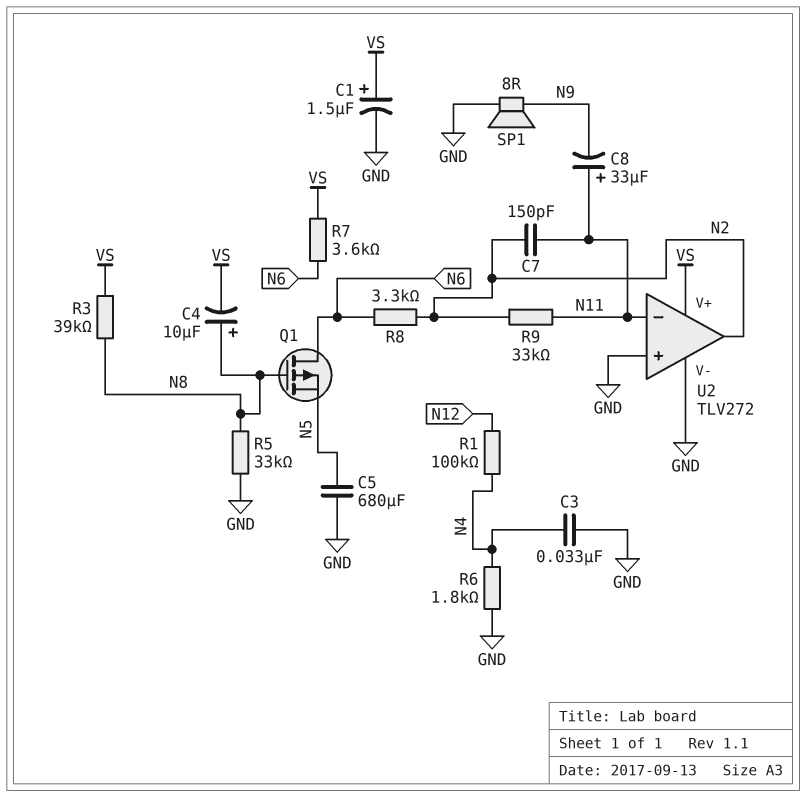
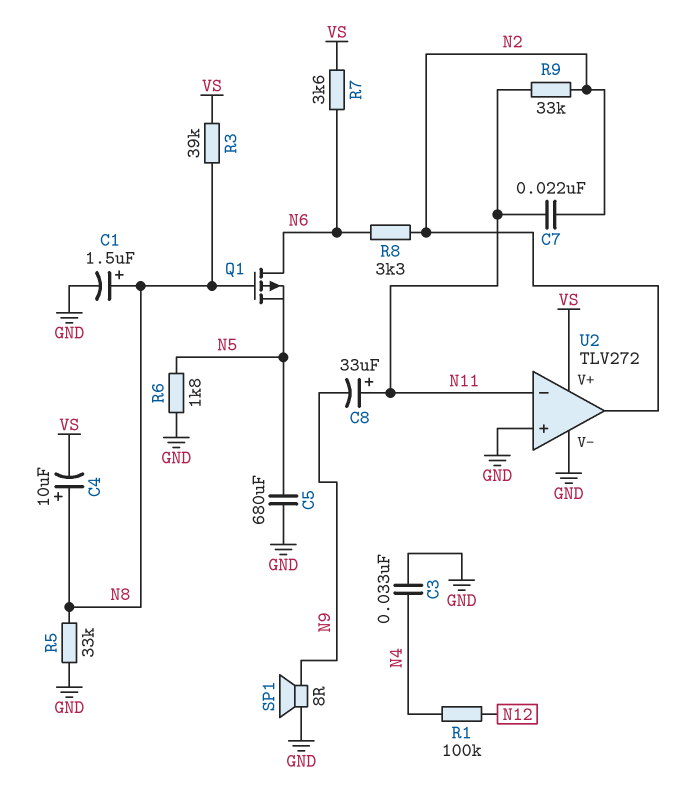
C1: 1.5uF (plus VS, minus GND) -> 1.5uF (plus N8, minus GND)
C7: 150pF (N2, N11) -> 22nF (N2, N11)
R6: 1.8k (GND, N4) -> 1.8k (GND, N5)

